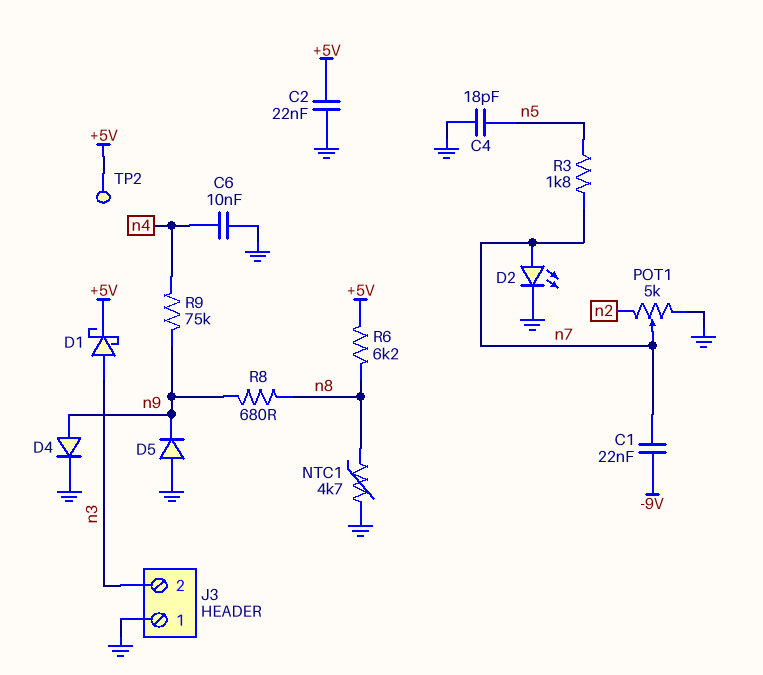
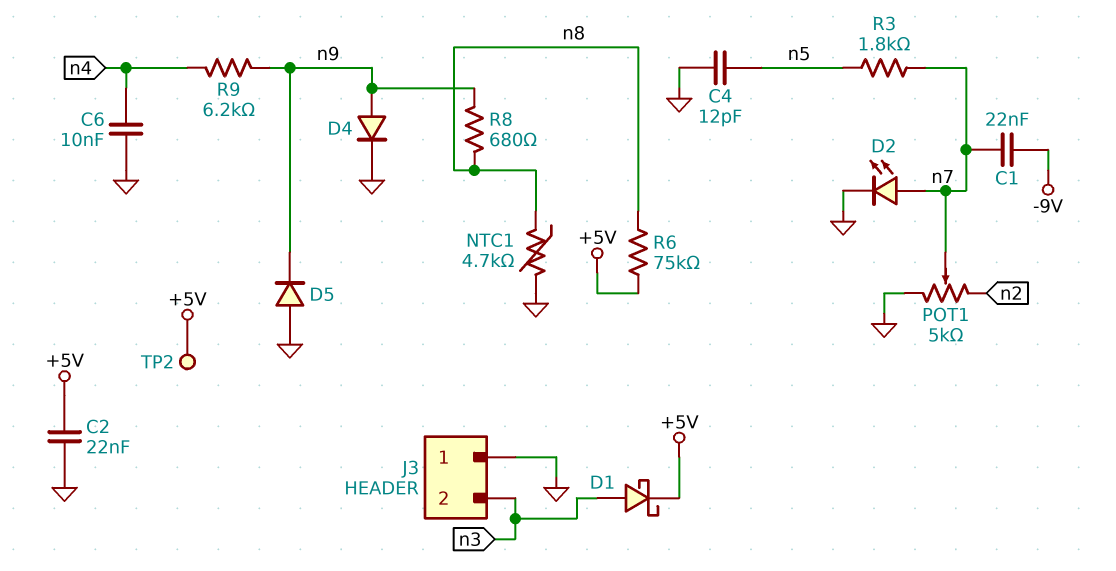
C4: 18pF (GND, n5) -> 12pF (GND, n5)
R6: 6.2k (+5V, n8) -> 75k (+5V, n8)
R9: 75k (n4, n9) -> 6.2k (n4, n9)

